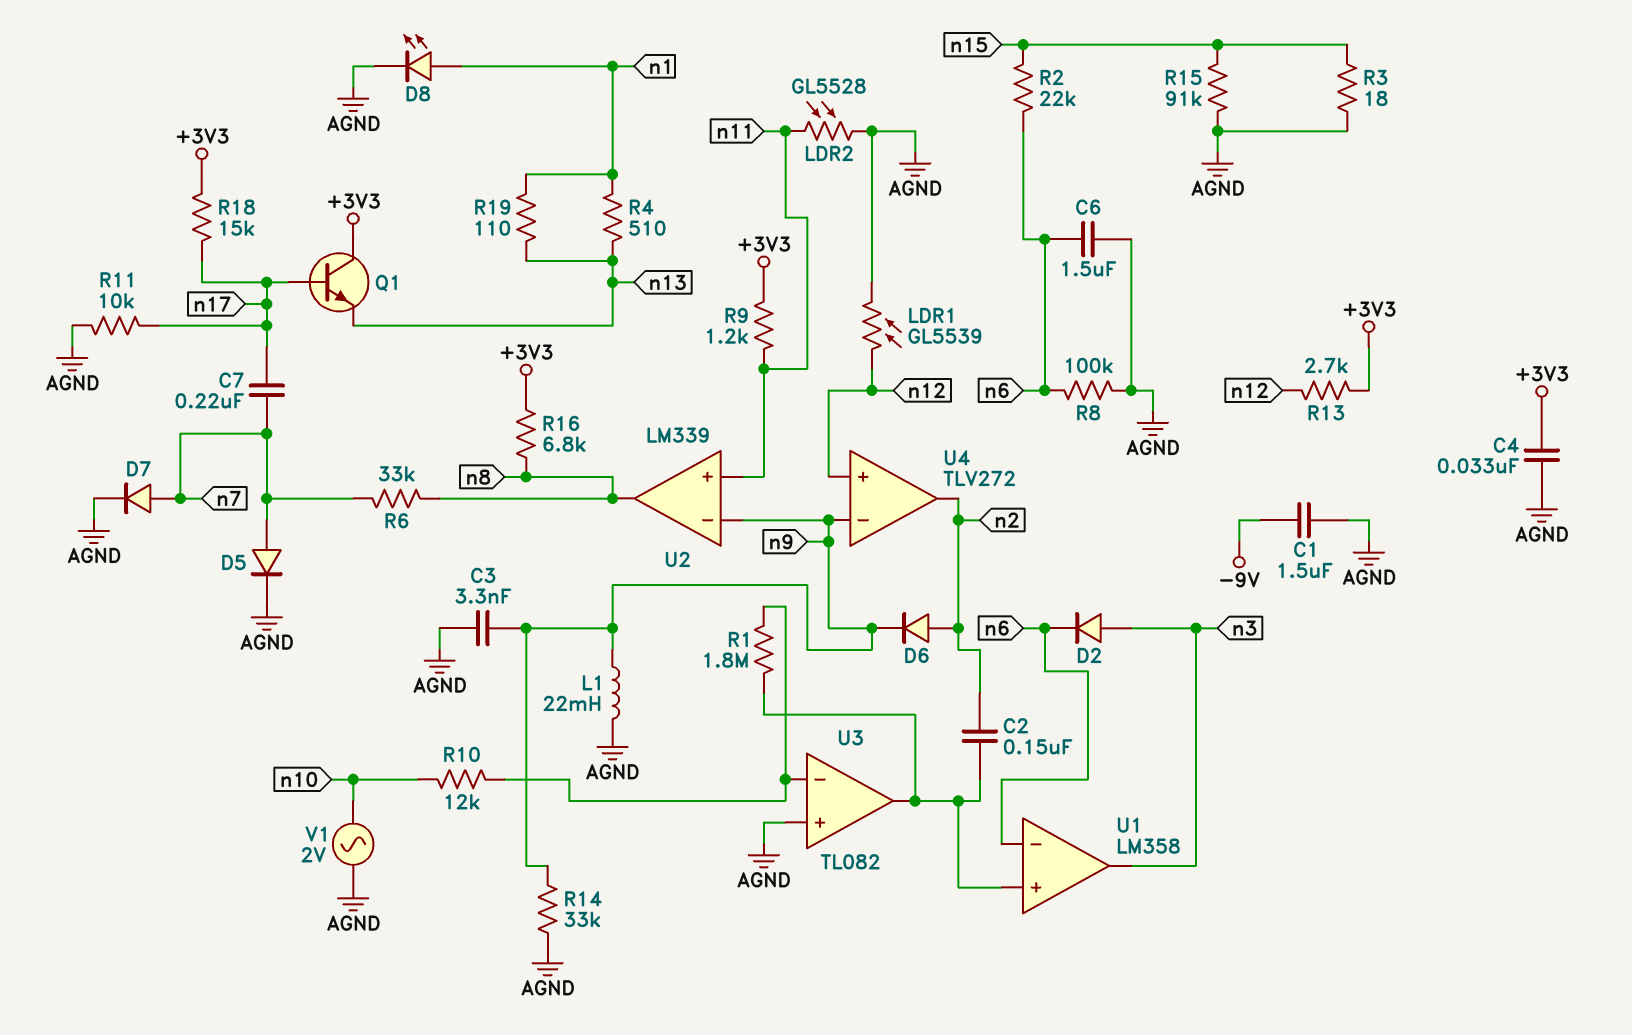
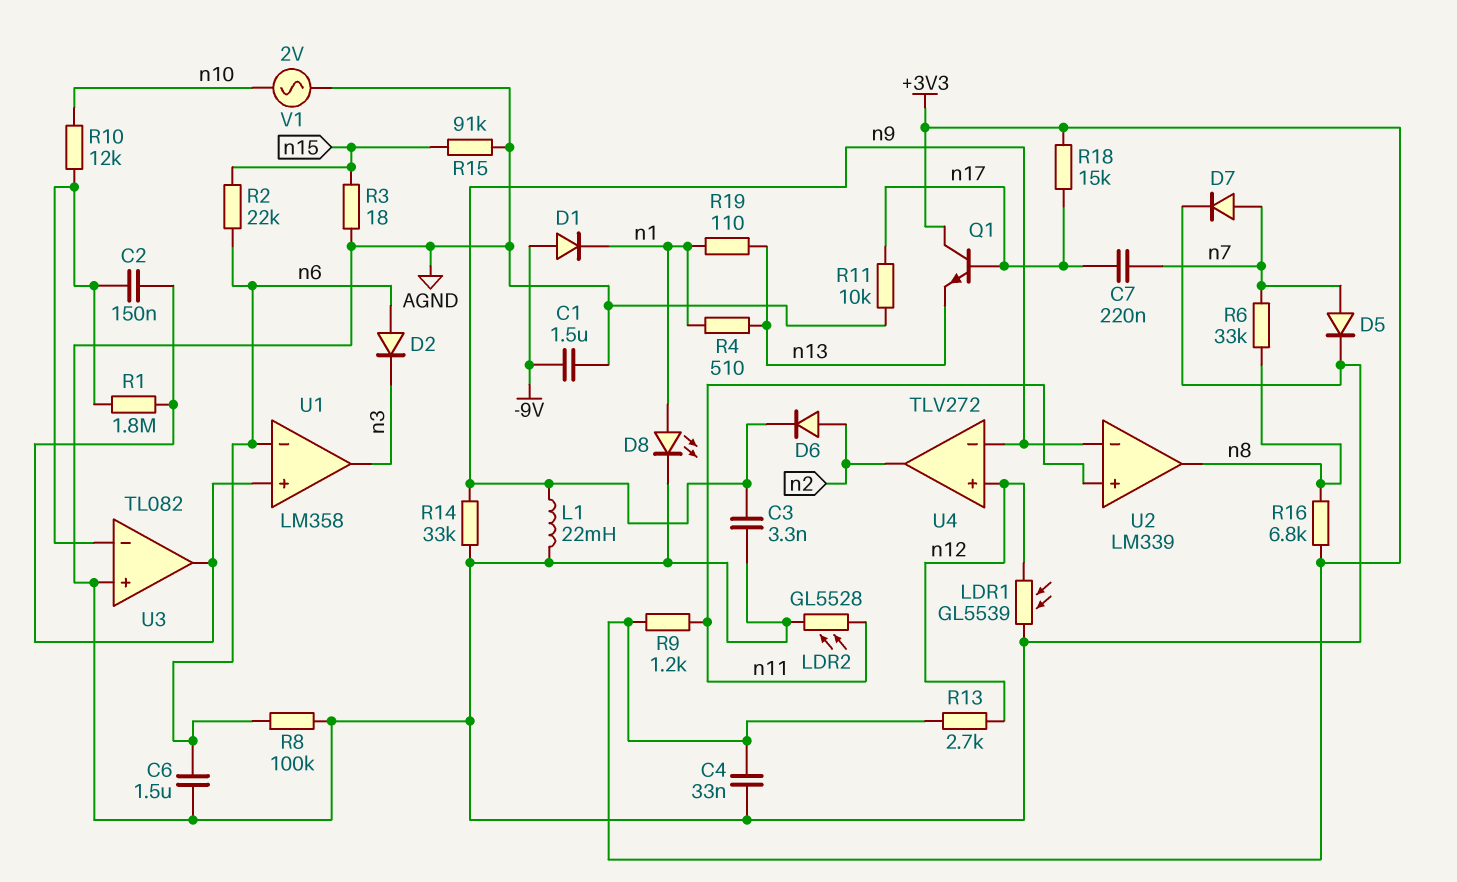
C2: 150nF (U1/in+, n2) -> 150nF (U1/in+, U3/in-)
D1: none -> diode (A -9V, K n1)
D2: diode (A n3, K n6) -> diode (A n6, K n3)

